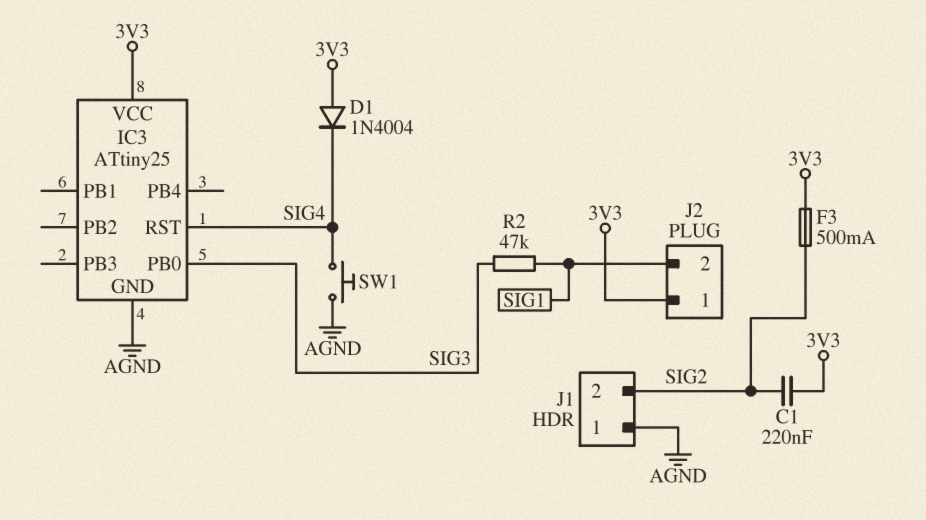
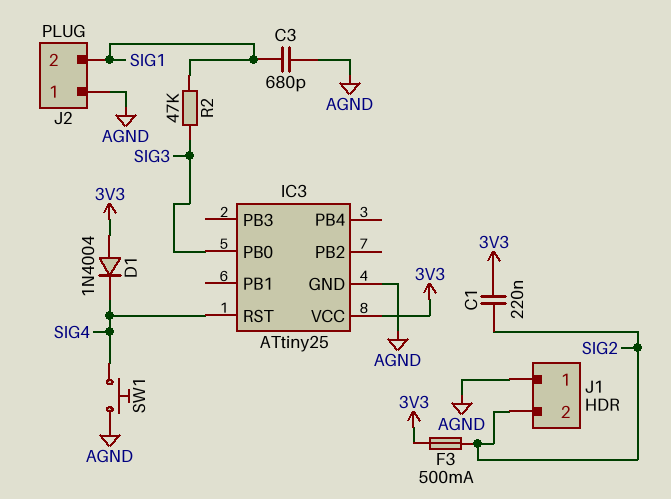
C3: none -> 680pF (AGND, SIG1)
J2 pin 1: 3V3 -> AGND

